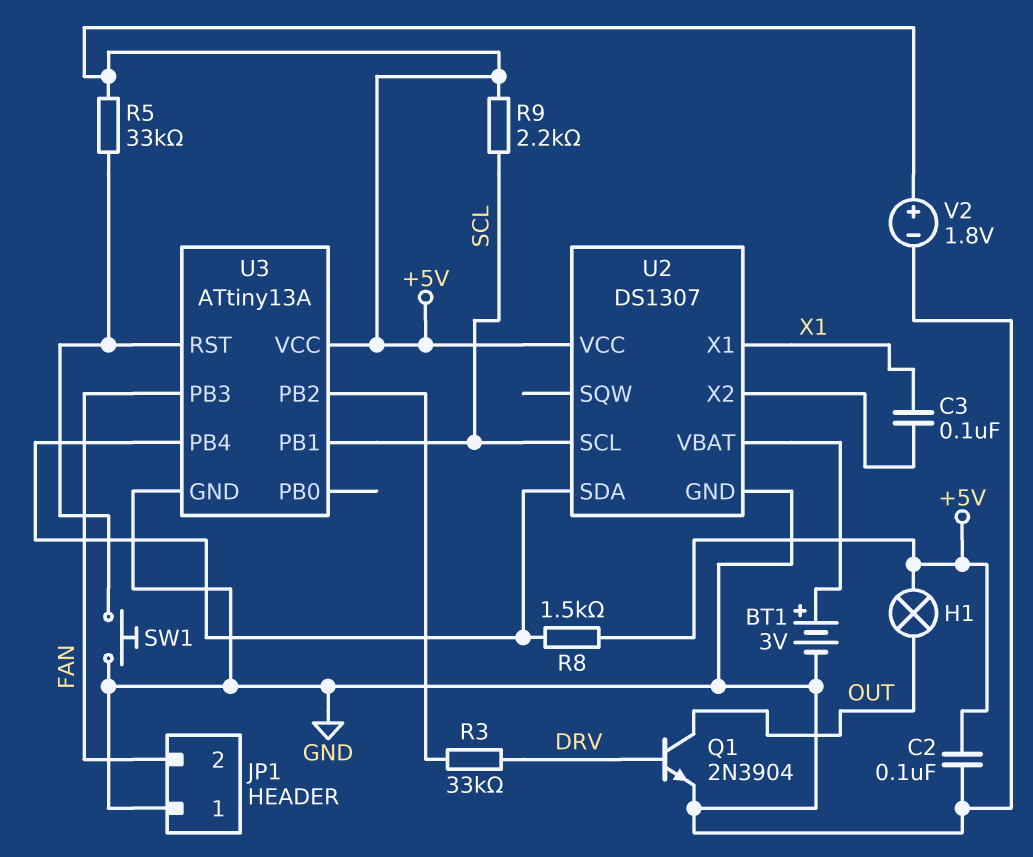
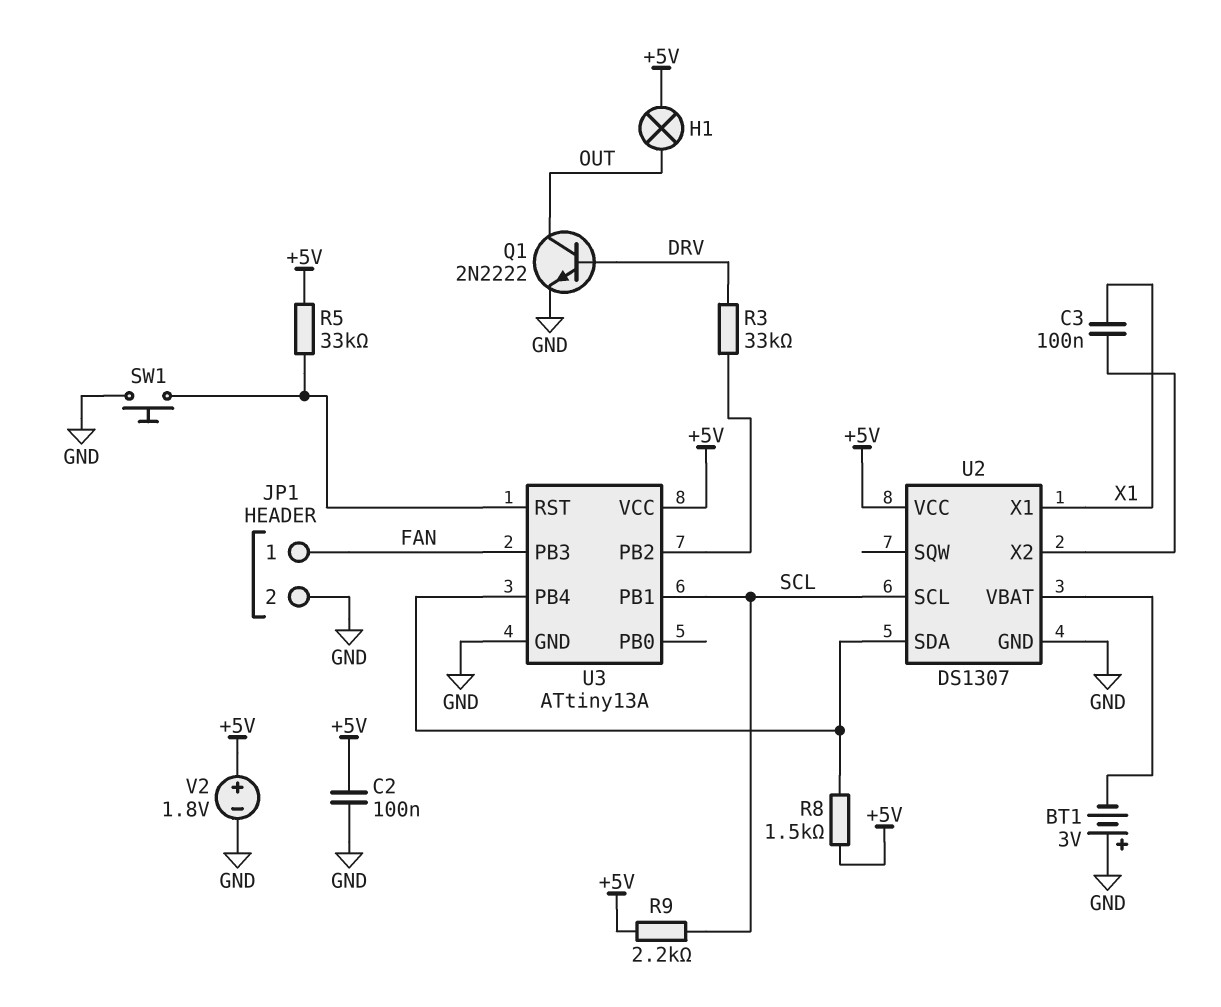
BT1: 3V (plus U2/VBAT, minus GND) -> 3V (plus GND, minus U2/VBAT)
JP1 pin 1: GND -> FAN
JP1 pin 2: FAN -> GND
Q1: NPN 2N3904 (B DRV, C OUT, E GND) -> NPN 2N2222 (B DRV, C OUT, E GND)

